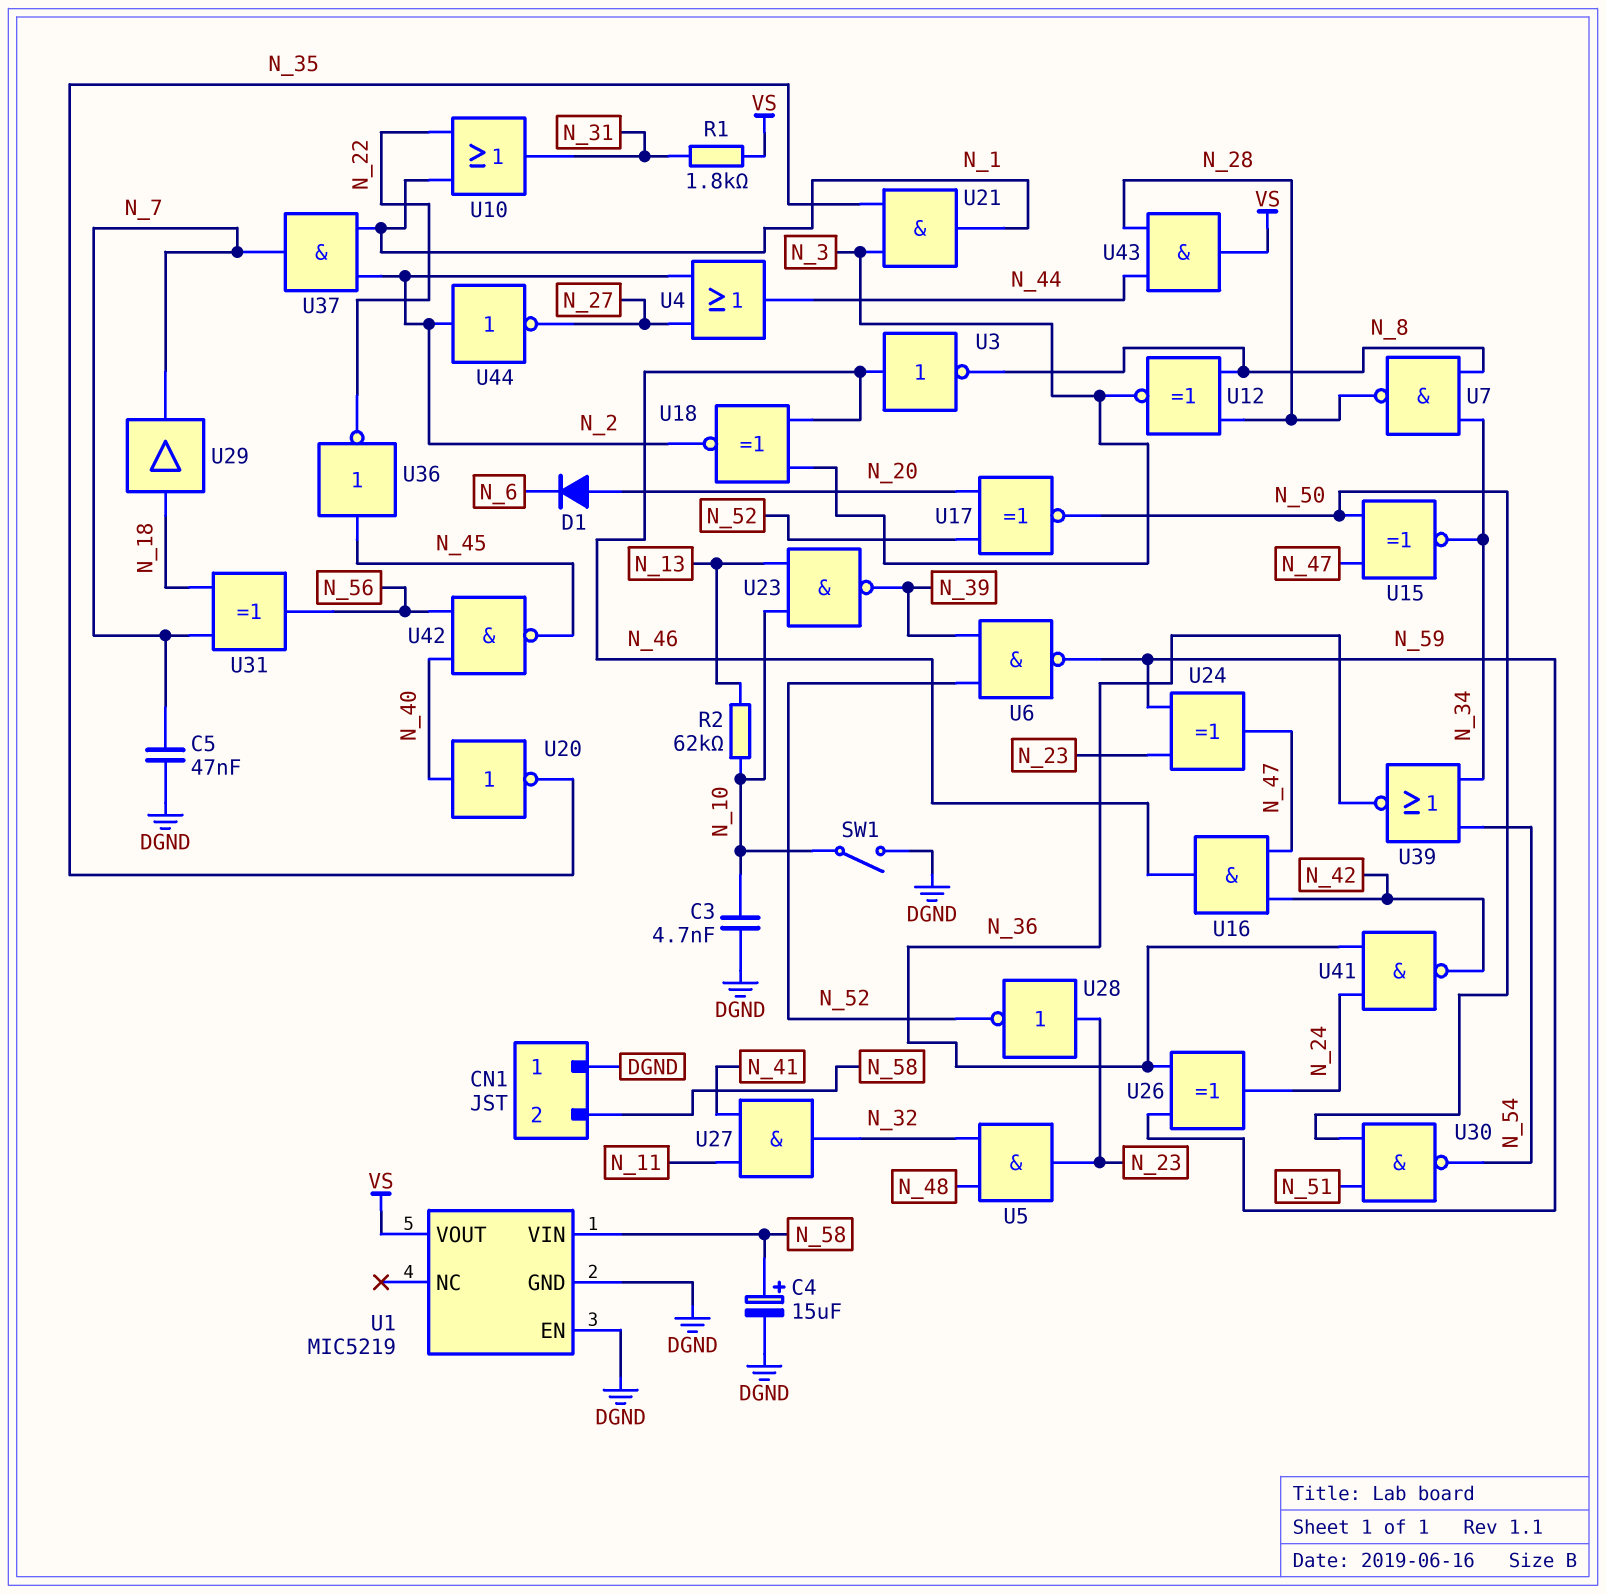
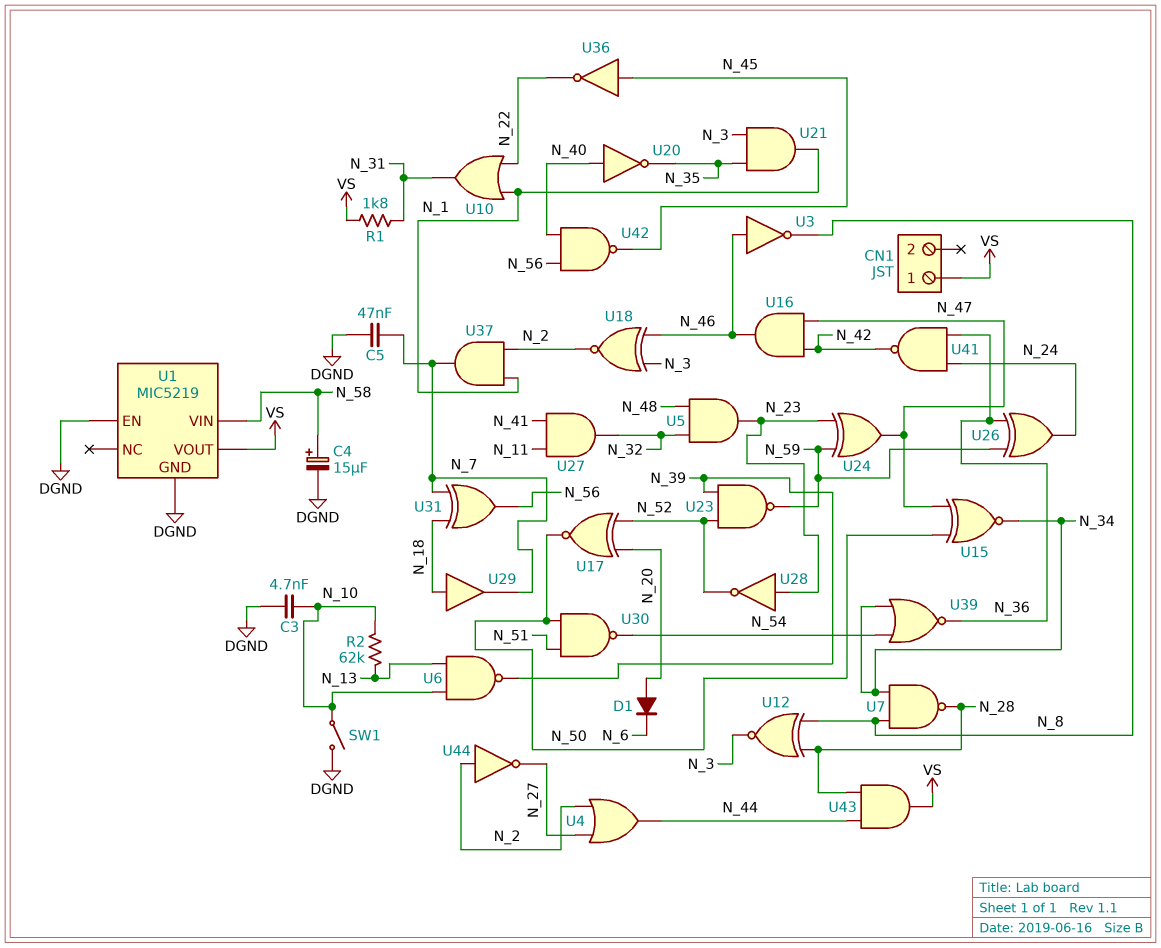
CN1 pin 1: DGND -> VS
CN1 pin 2: N_58 -> none
U6: NAND (in N_39, in N_52, out N_59) -> NAND (in N_10, in N_13, out N_39)
U23: NAND (in N_10, in N_13, out N_39) -> NAND (in N_39, in N_52, out N_59)

